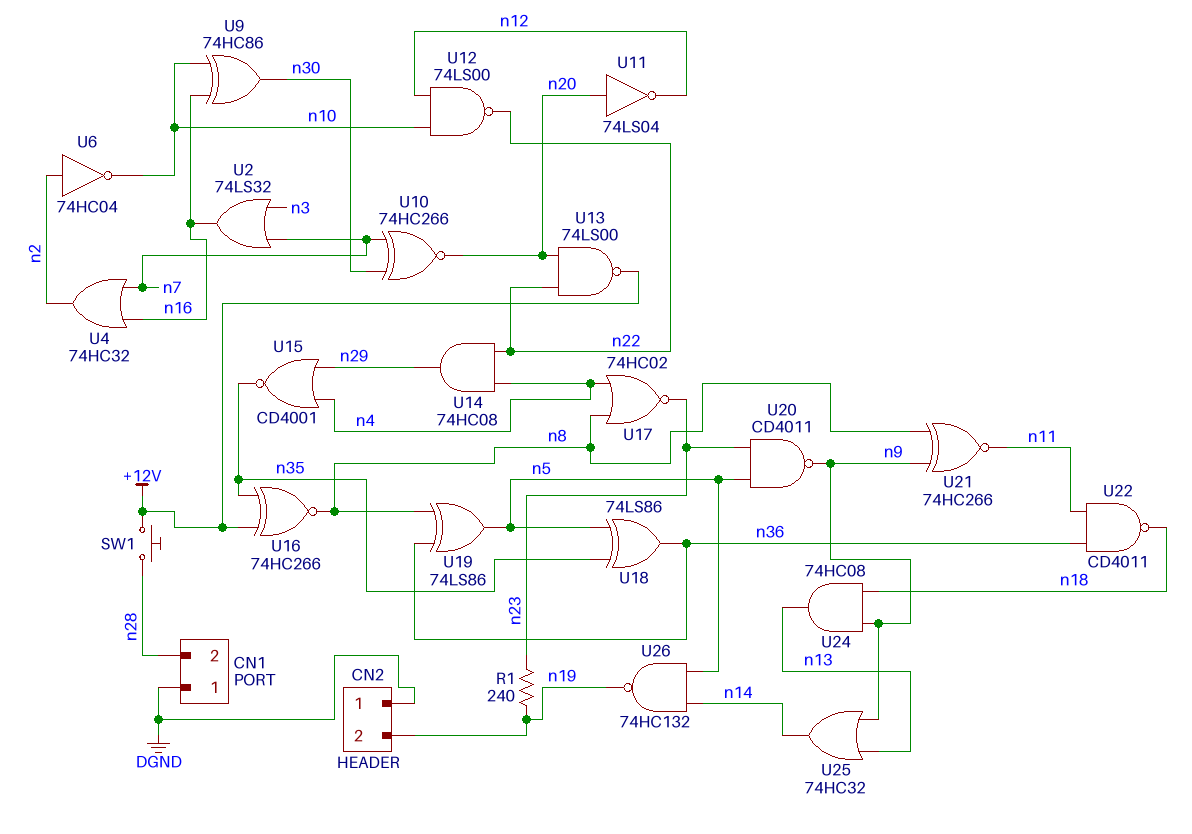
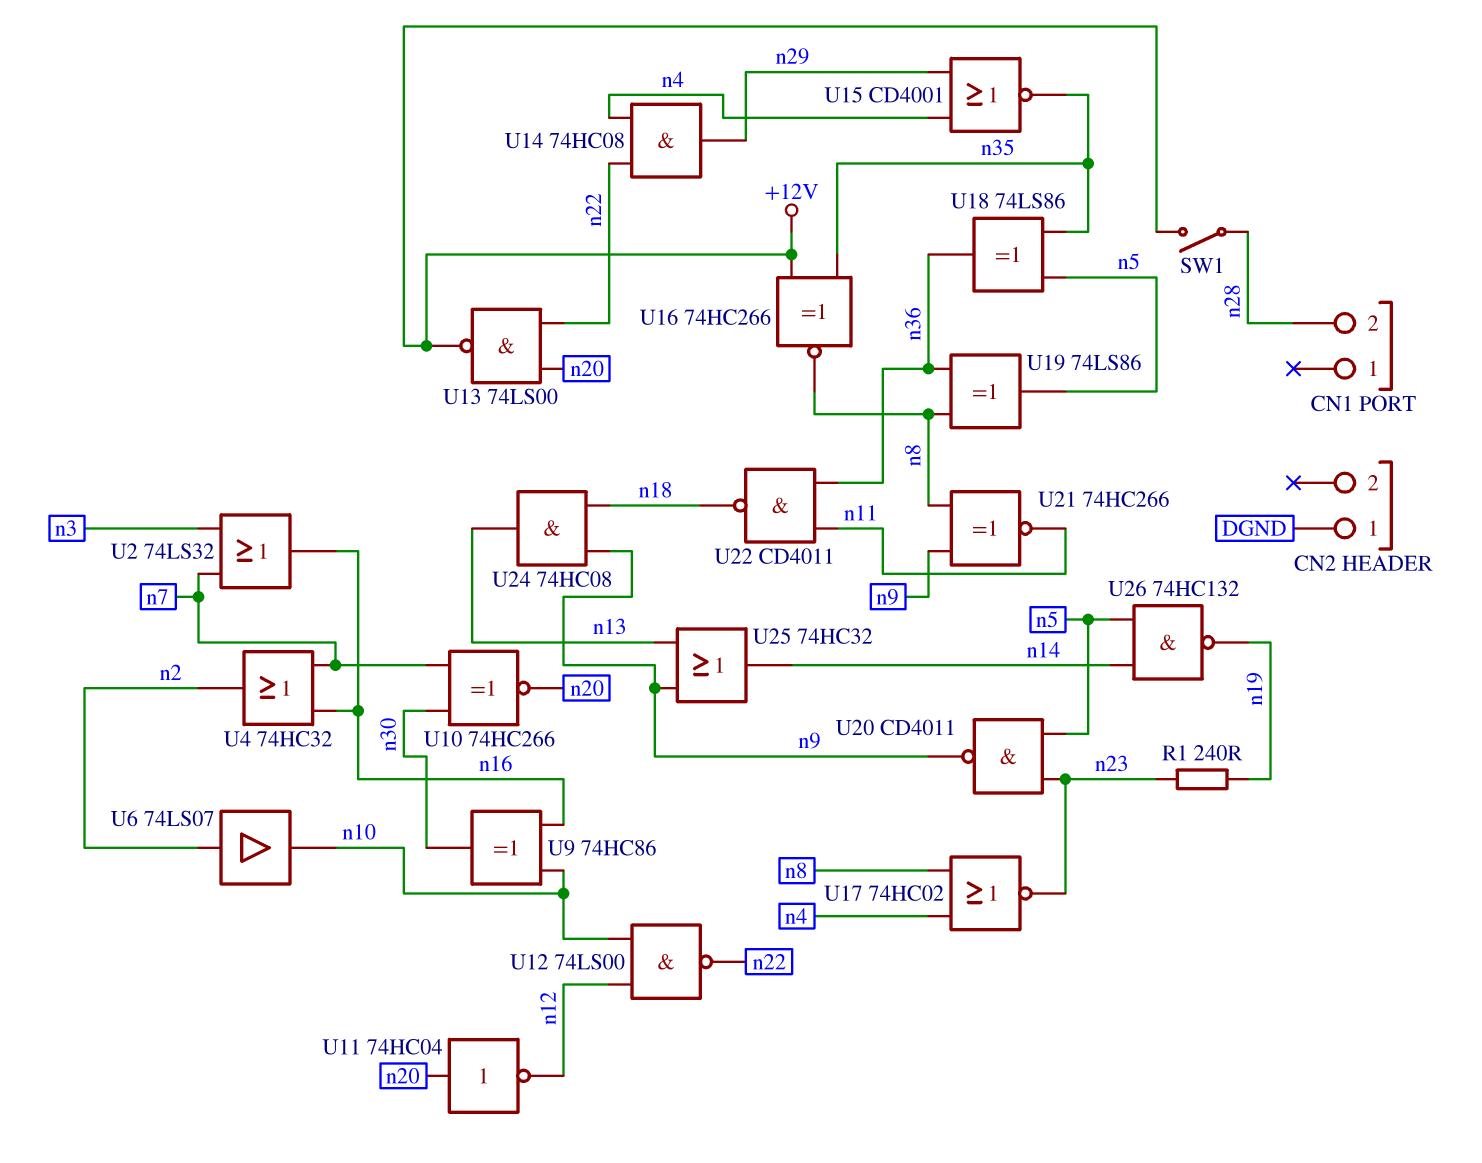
CN1 pin 1: DGND -> none
CN2 pin 2: n19 -> none
SW1: button (+12V, n28) -> switch (+12V, n28)
U6: NOT 74HC04 (in n2, out n10) -> buffer 74LS07 (in n2, out n10)
U11: NOT 74LS04 (in n20, out n12) -> NOT 74HC04 (in n20, out n12)

